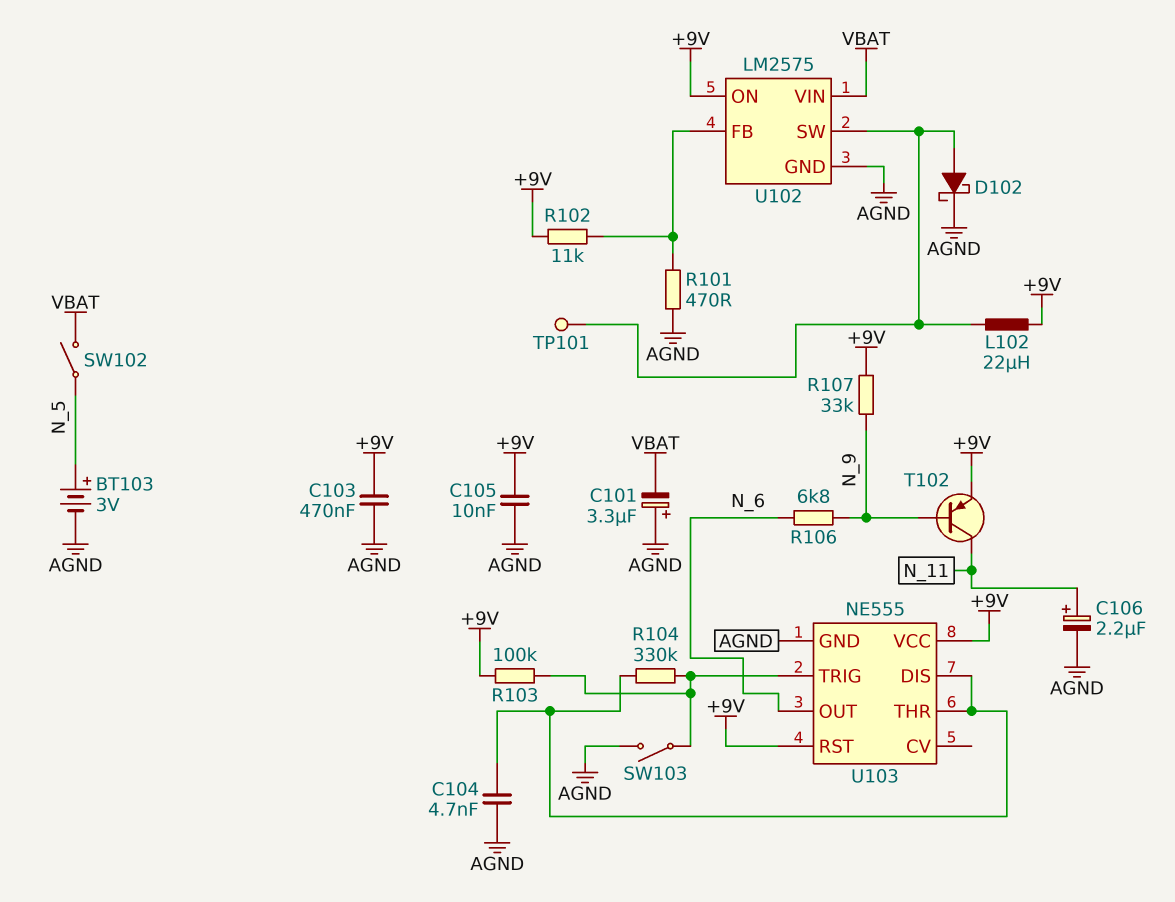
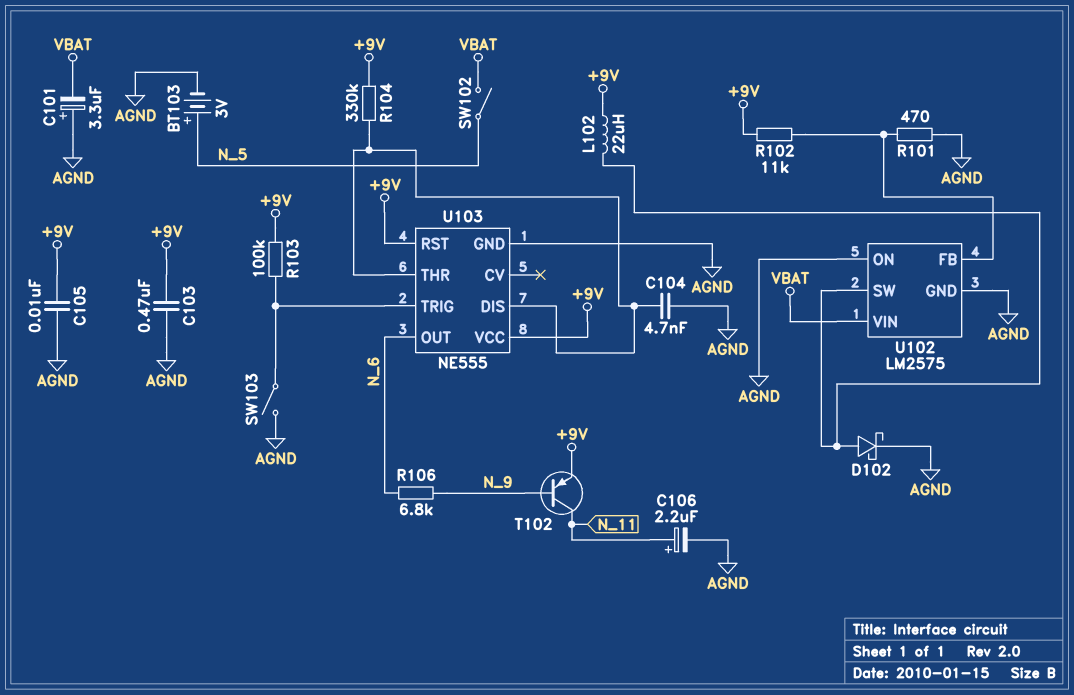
R104: 330k (U103/DIS, U103/TRIG) -> 330k (+9V, U103/DIS)
R107: 33k (+9V, N_9) -> none
TP101: test point (U102/SW) -> none
U102 pin ON: +9V -> AGND

